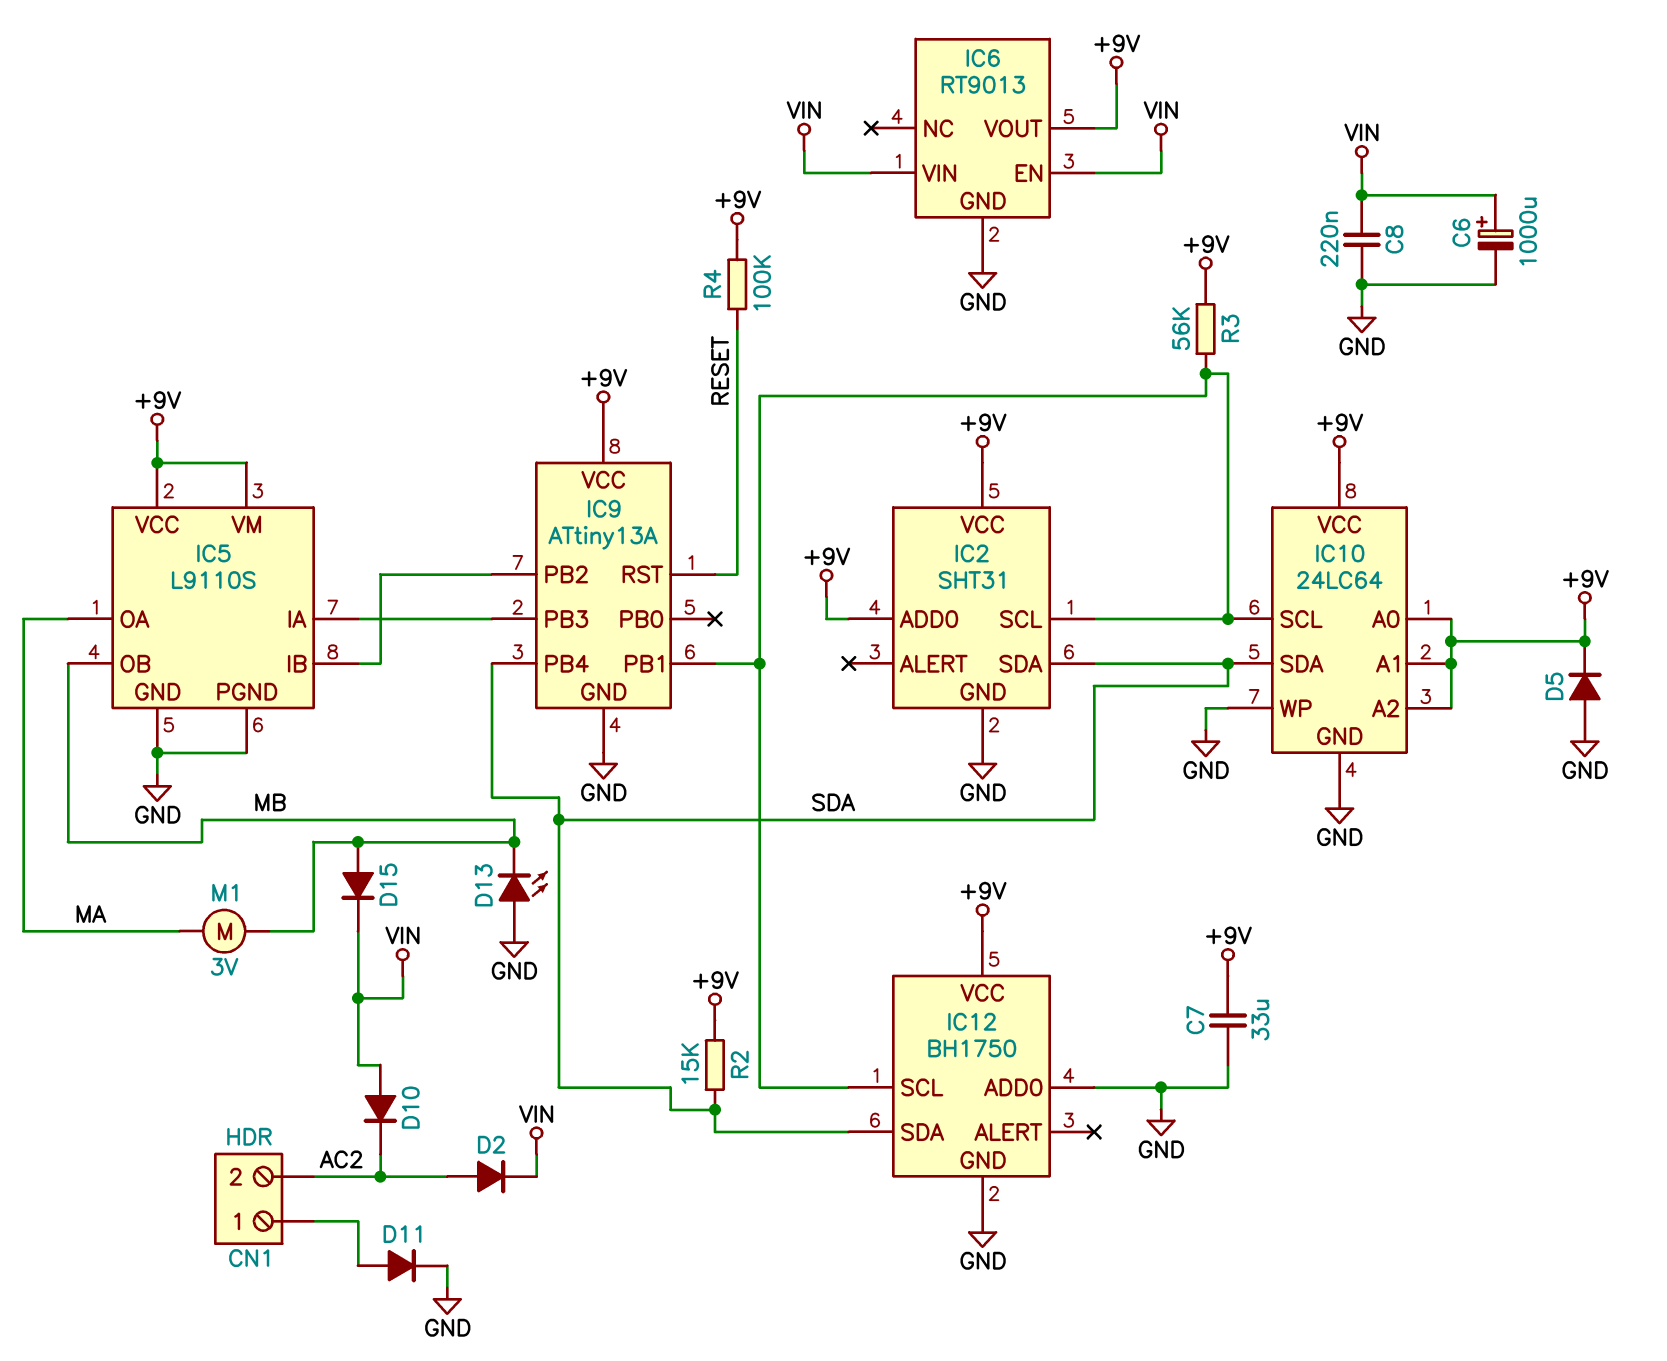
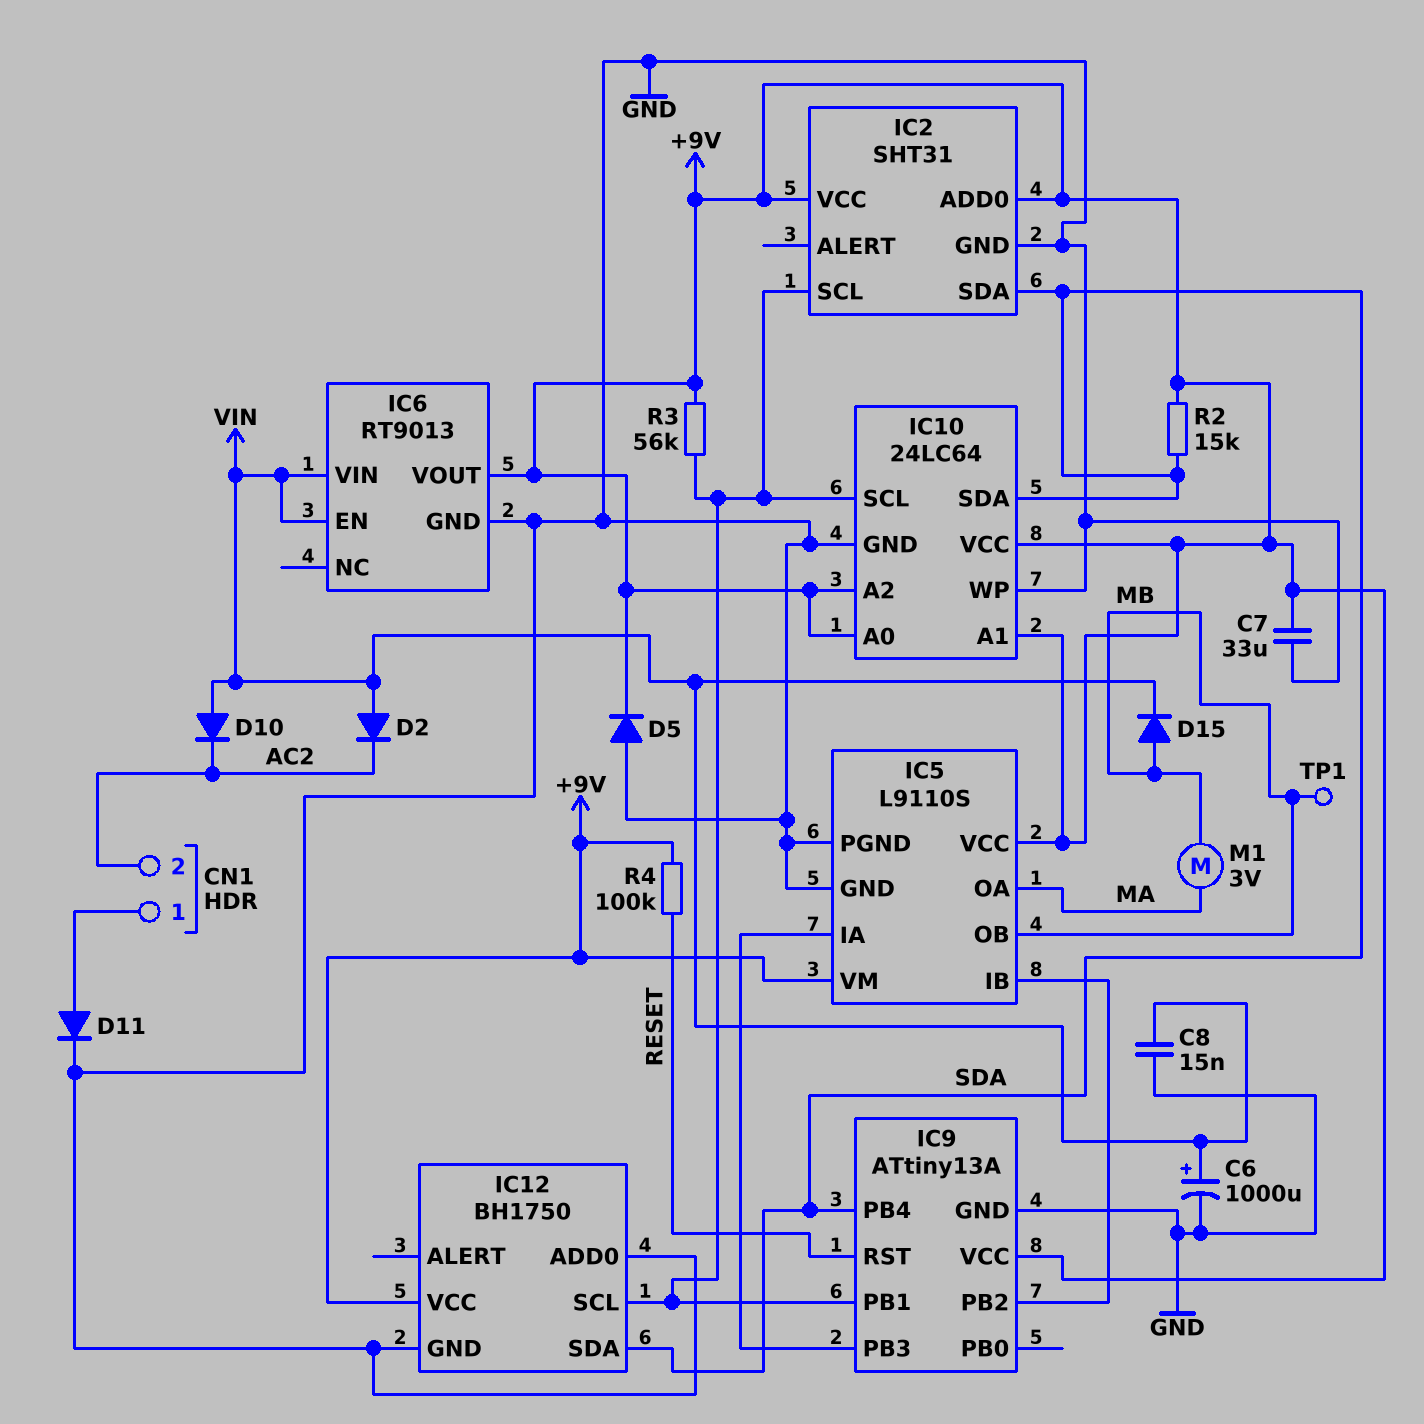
C8: 220nF (GND, VIN) -> 15nF (GND, VIN)
D2: diode (A AC2, K VIN) -> diode (A VIN, K AC2)
D13: LED (A GND, K MB) -> none
TP1: none -> test point (MB)

